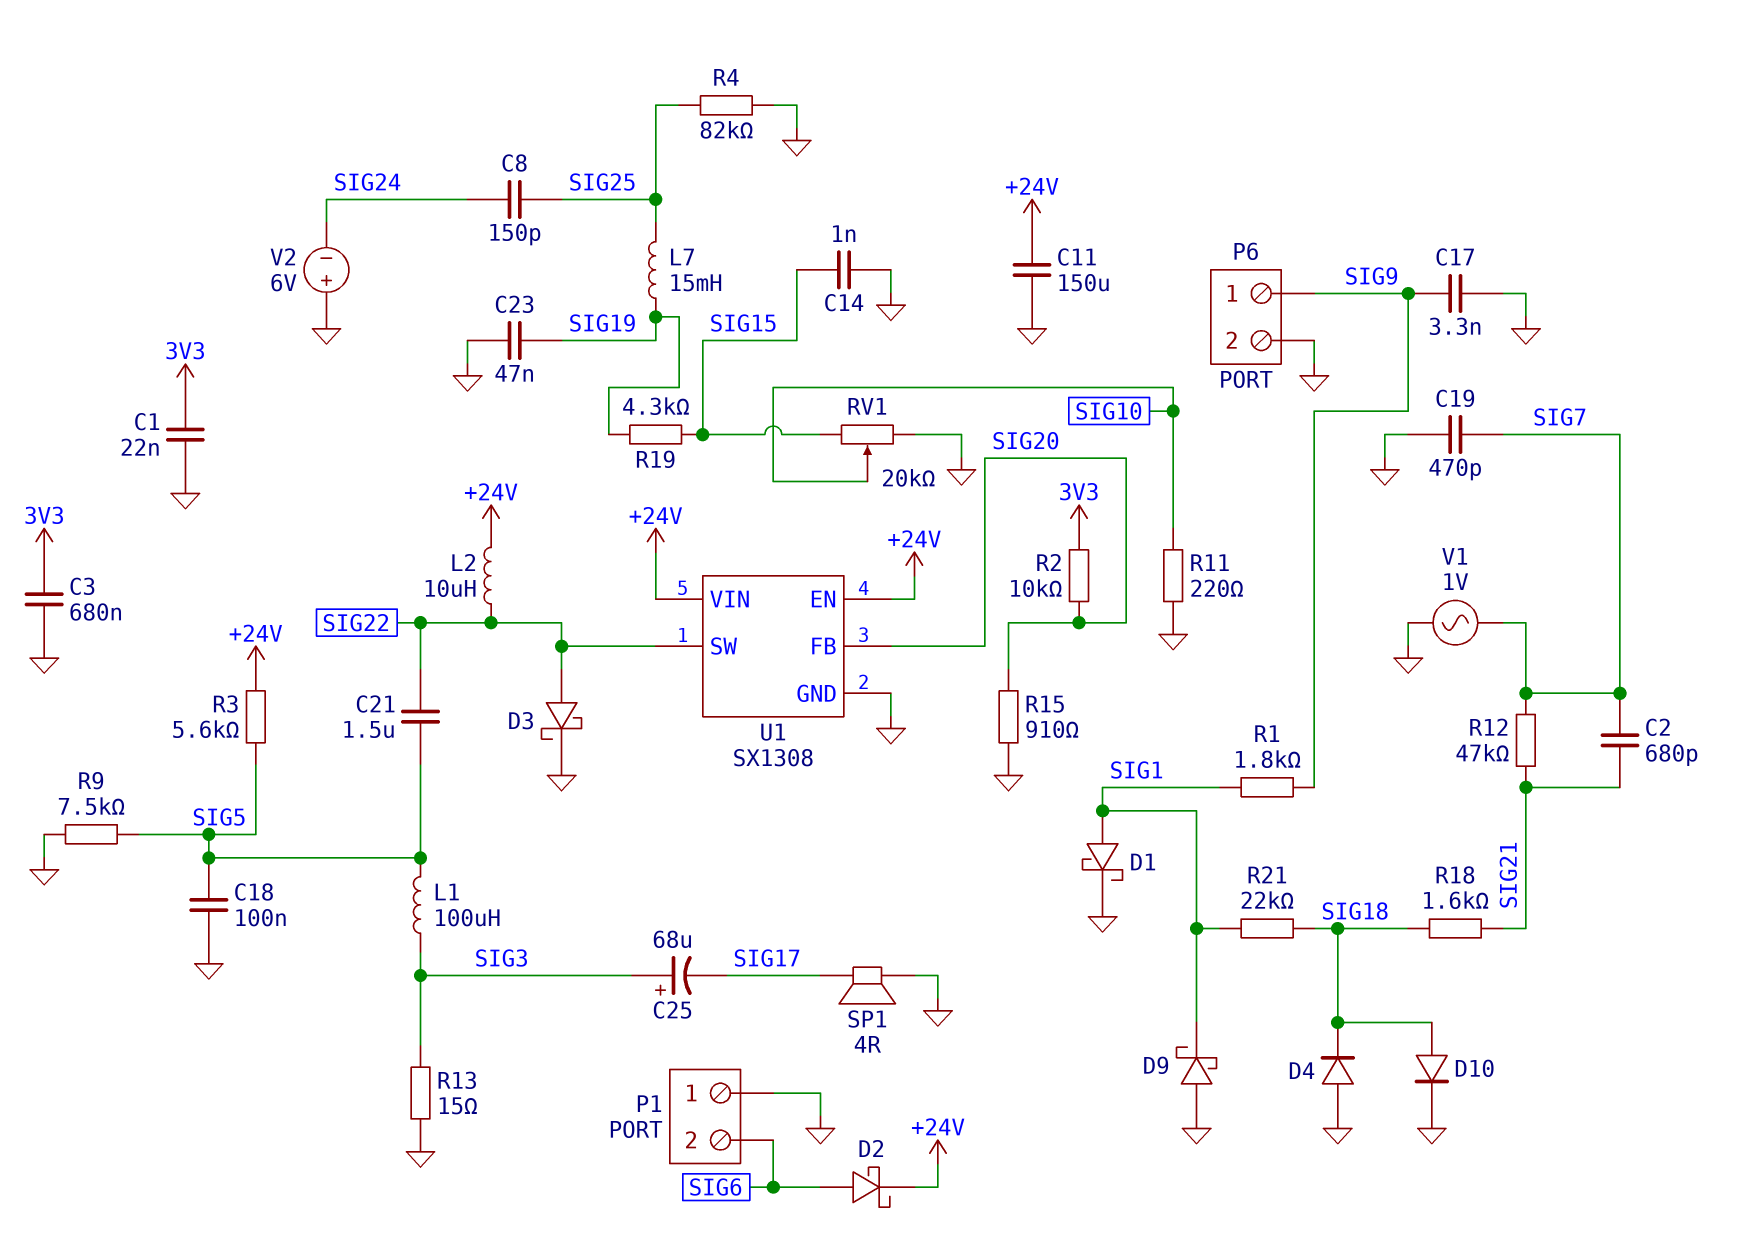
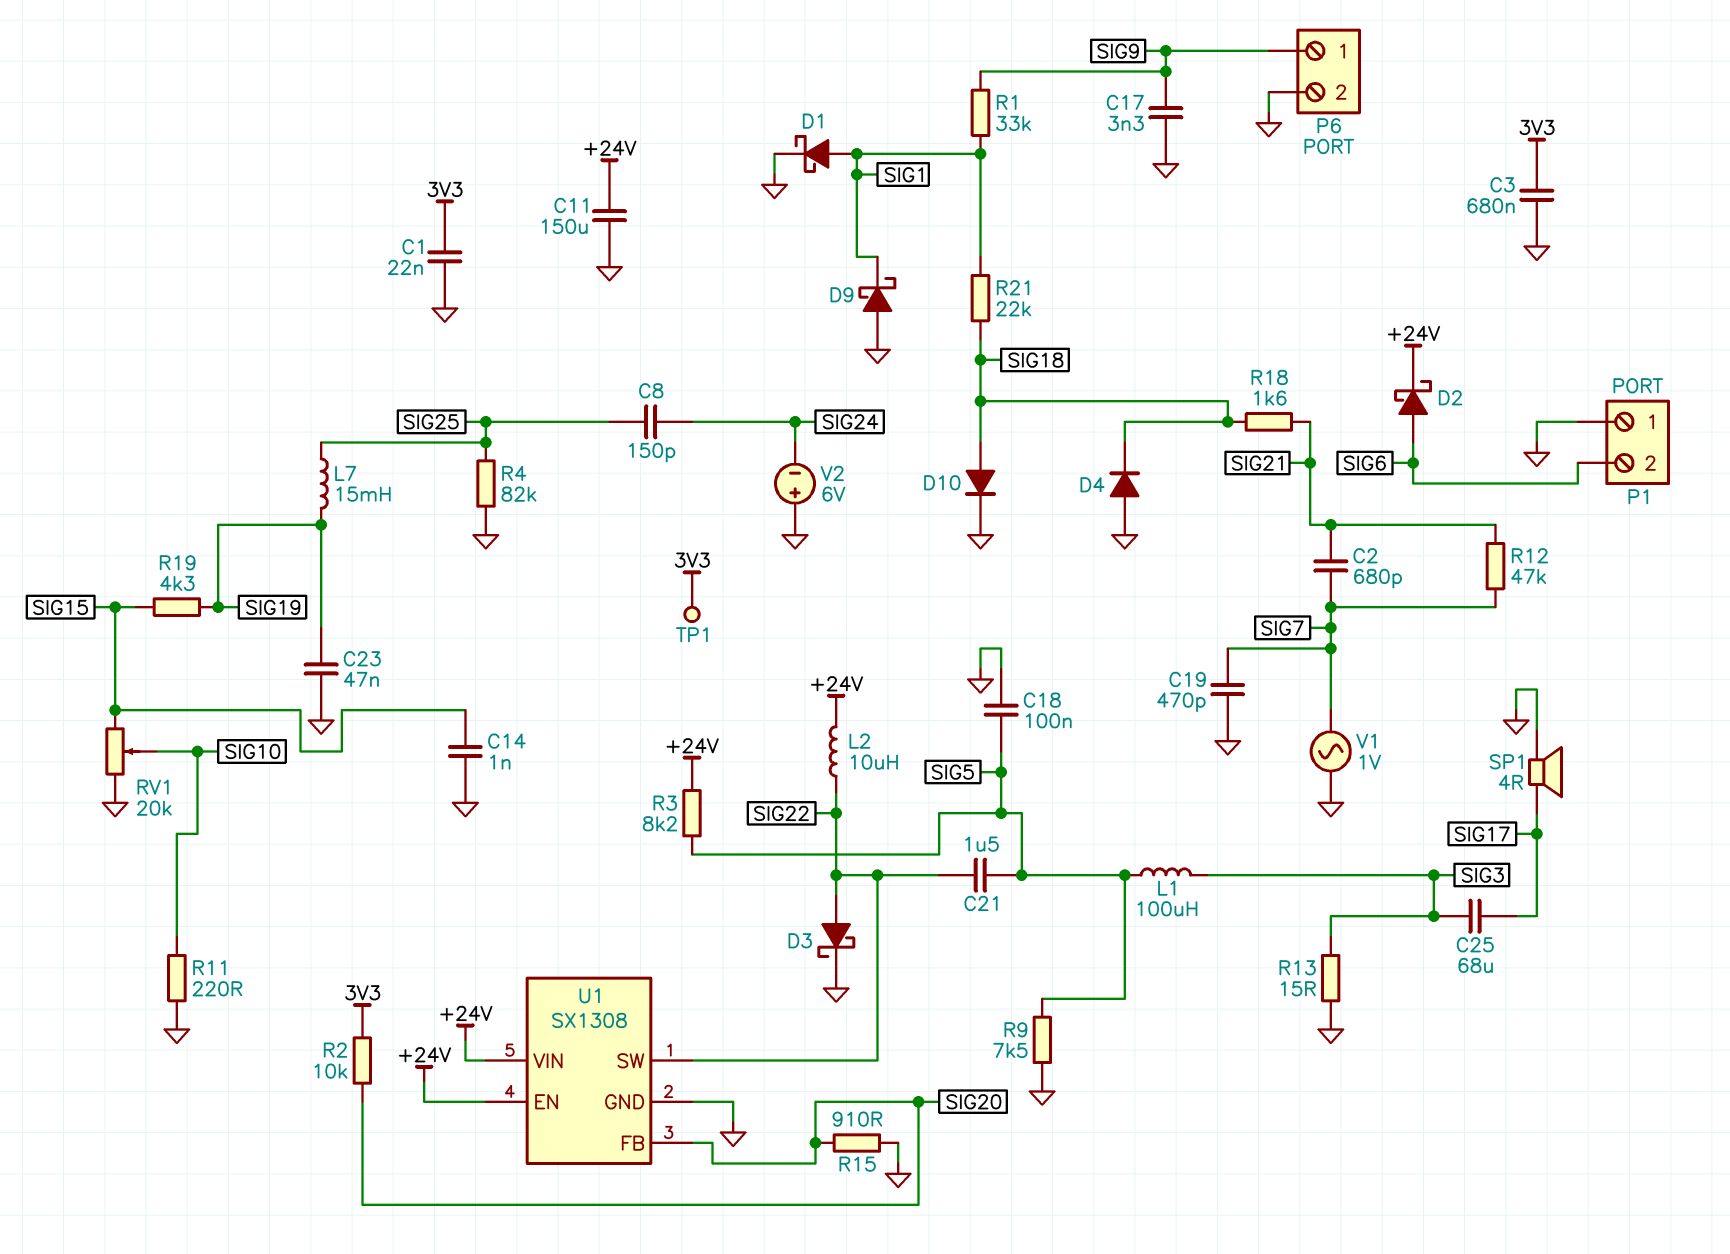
C25: 68uF (plus SIG3, minus SIG17) -> 68uF (SIG3, SIG17)
R1: 1.8k (SIG1, SIG9) -> 33k (SIG1, SIG9)
R3: 5.6k (+24V, SIG5) -> 8.2k (+24V, SIG5)
TP1: none -> test point (3V3)

